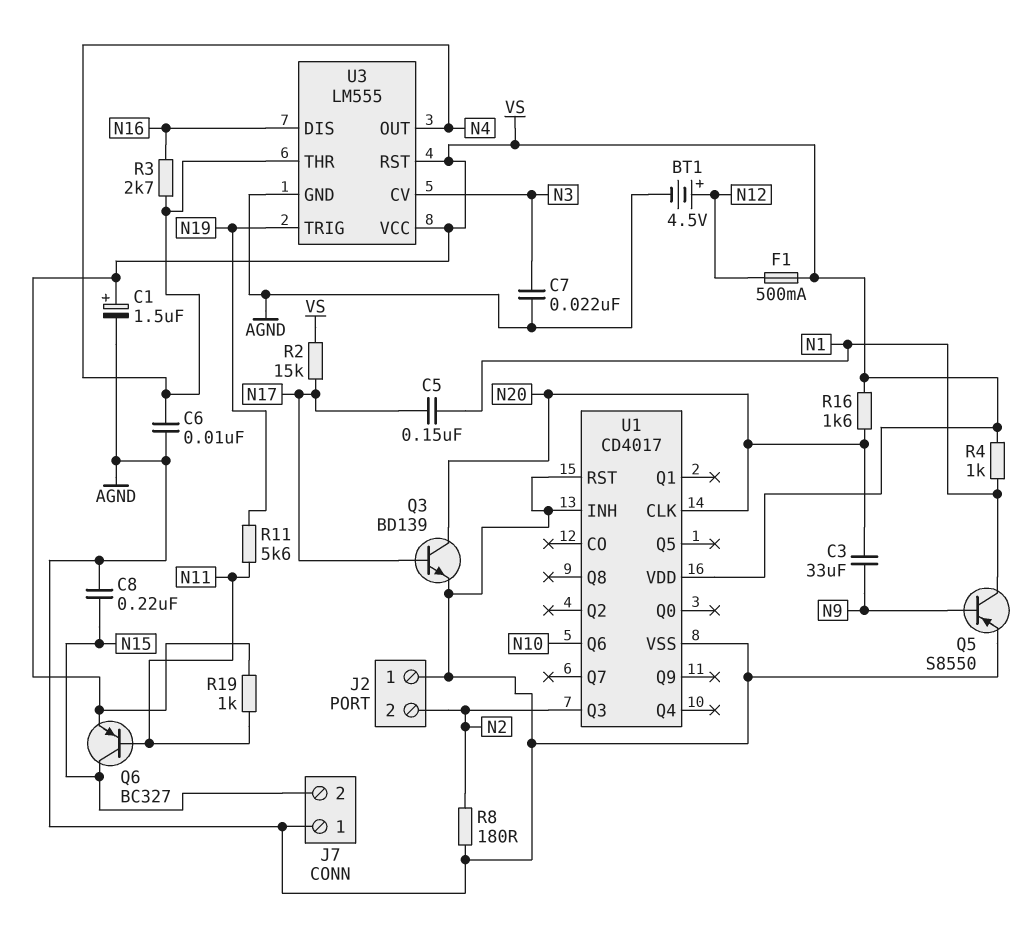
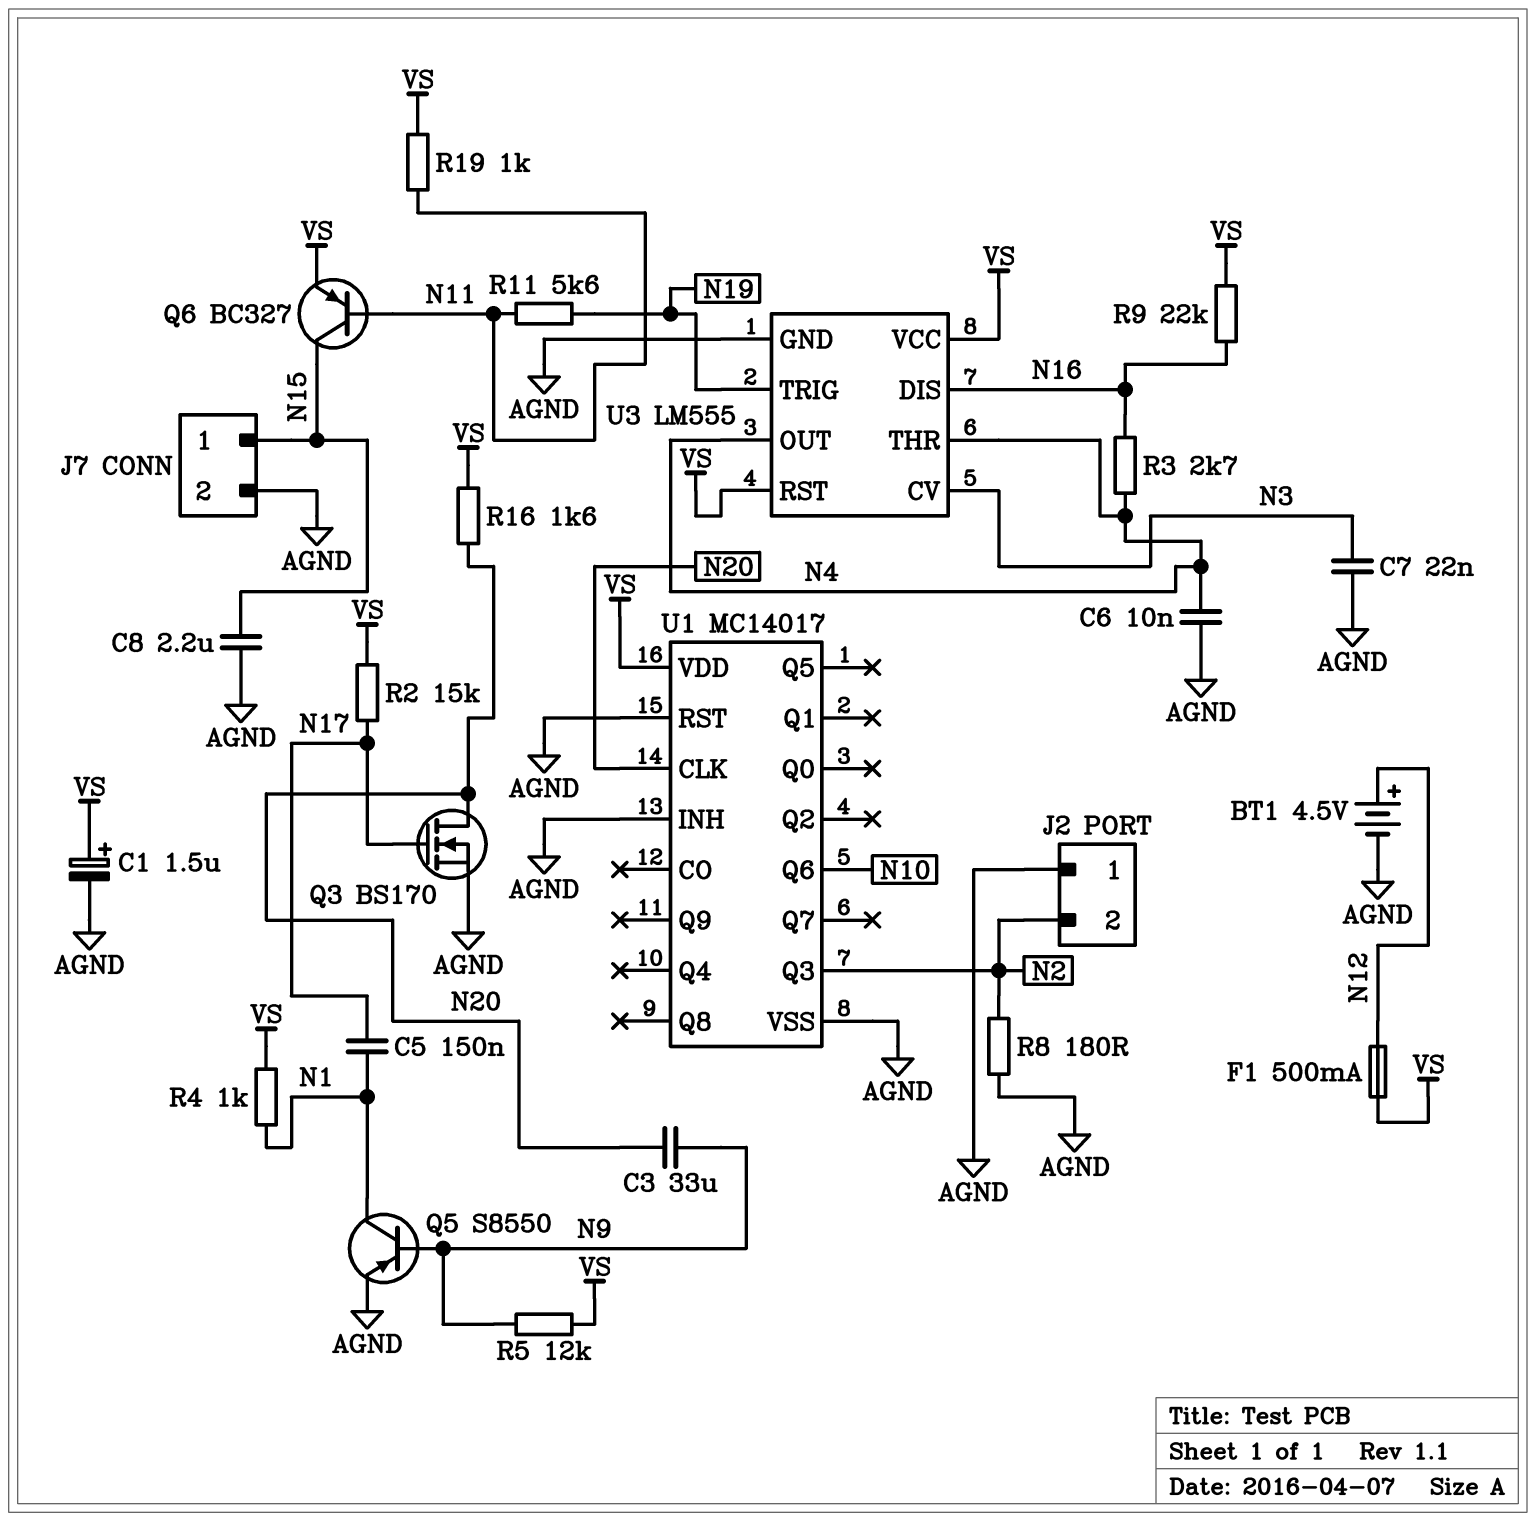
C8: 220nF (AGND, N15) -> 2.2uF (AGND, N15)
J7 pin 1: AGND -> N15
J7 pin 2: N15 -> AGND
Q3: NPN BD139 (B N17, C N20, E AGND) -> NMOS BS170 (G N17, D N20, S AGND)
R5: none -> 12k (N9, VS)
R9: none -> 22k (N16, VS)
U1: CD4017 -> MC14017

